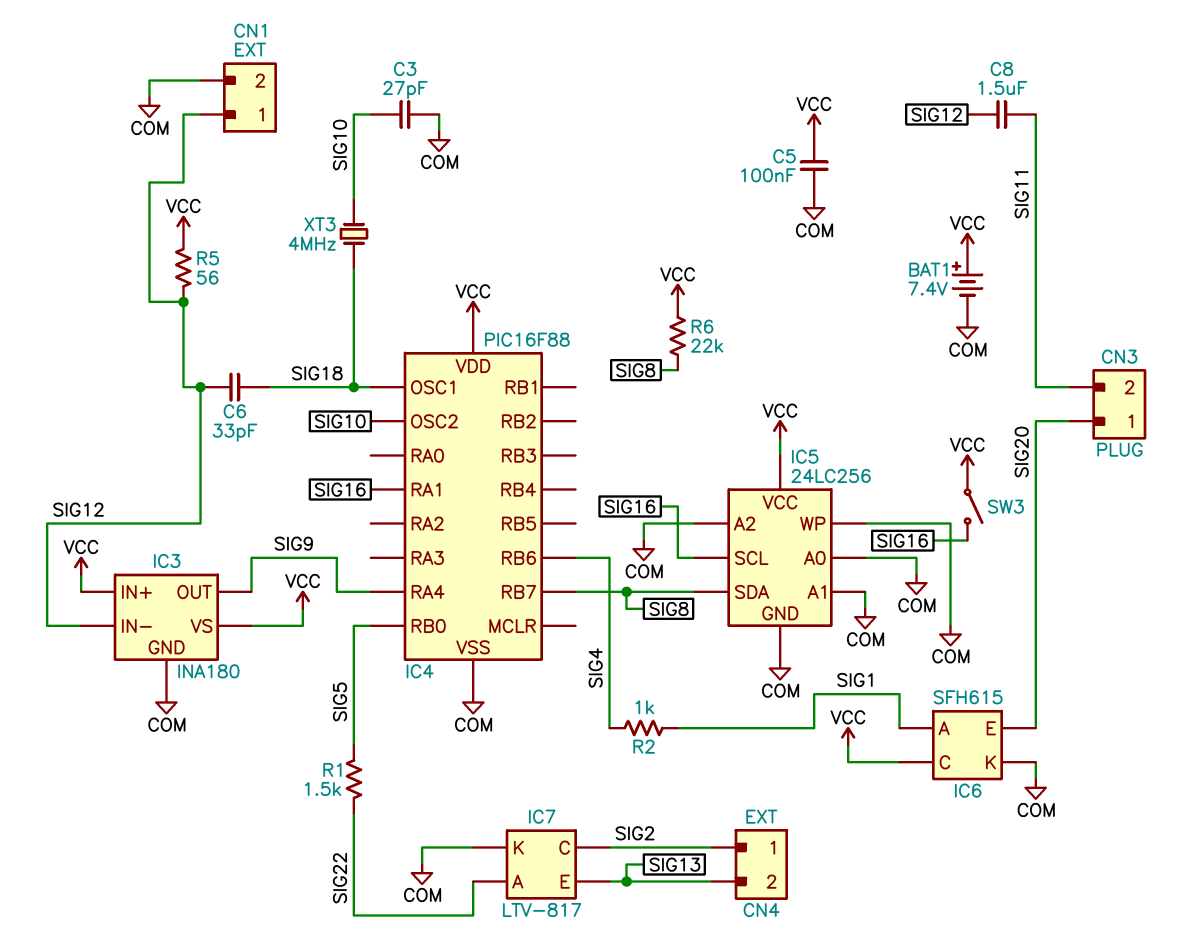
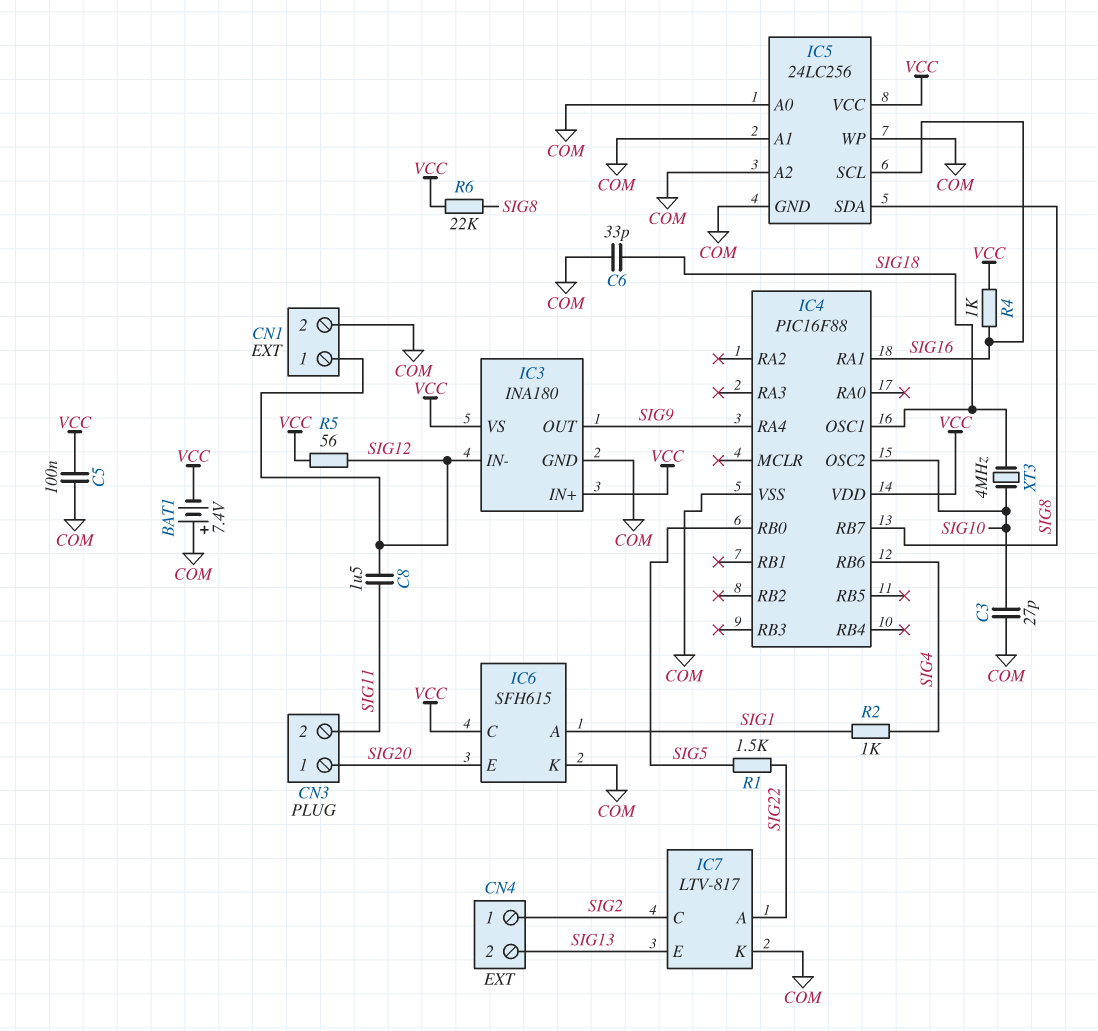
BAT1: 7.4V (plus VCC, minus COM) -> 7.4V (plus COM, minus VCC)
C6: 33pF (SIG12, SIG18) -> 33pF (COM, SIG18)
R4: none -> 1k (SIG16, VCC)
SW3: switch (SIG16, VCC) -> none

